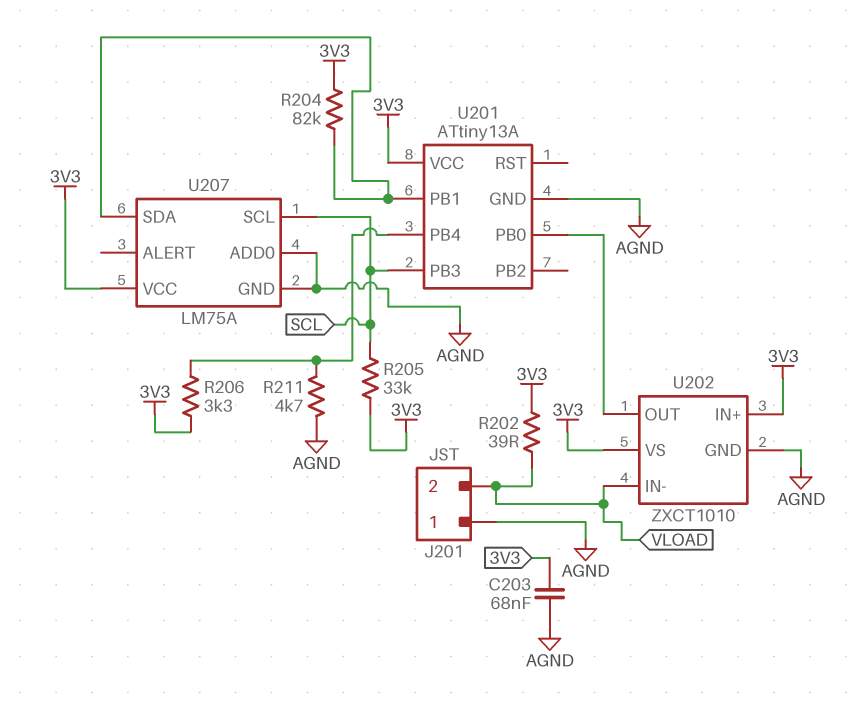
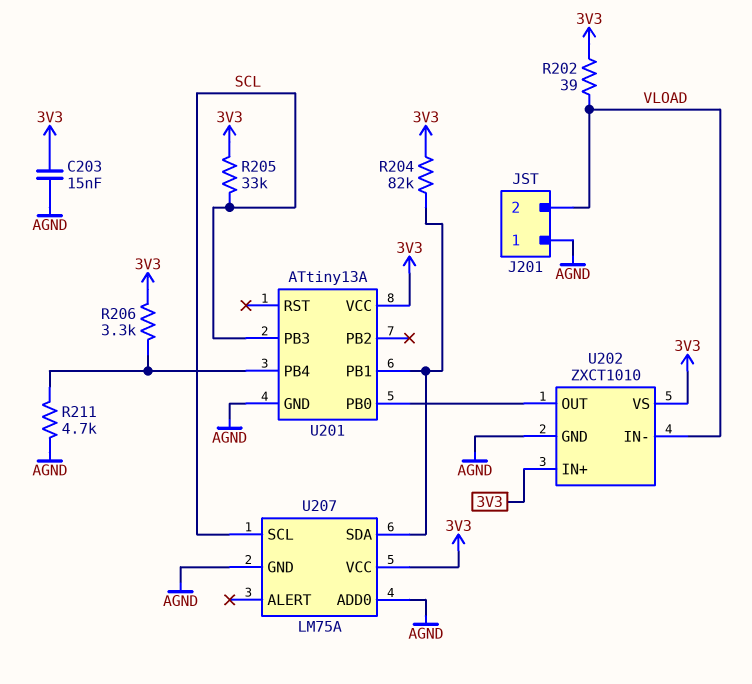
C203: 68nF (3V3, AGND) -> 15nF (3V3, AGND)

